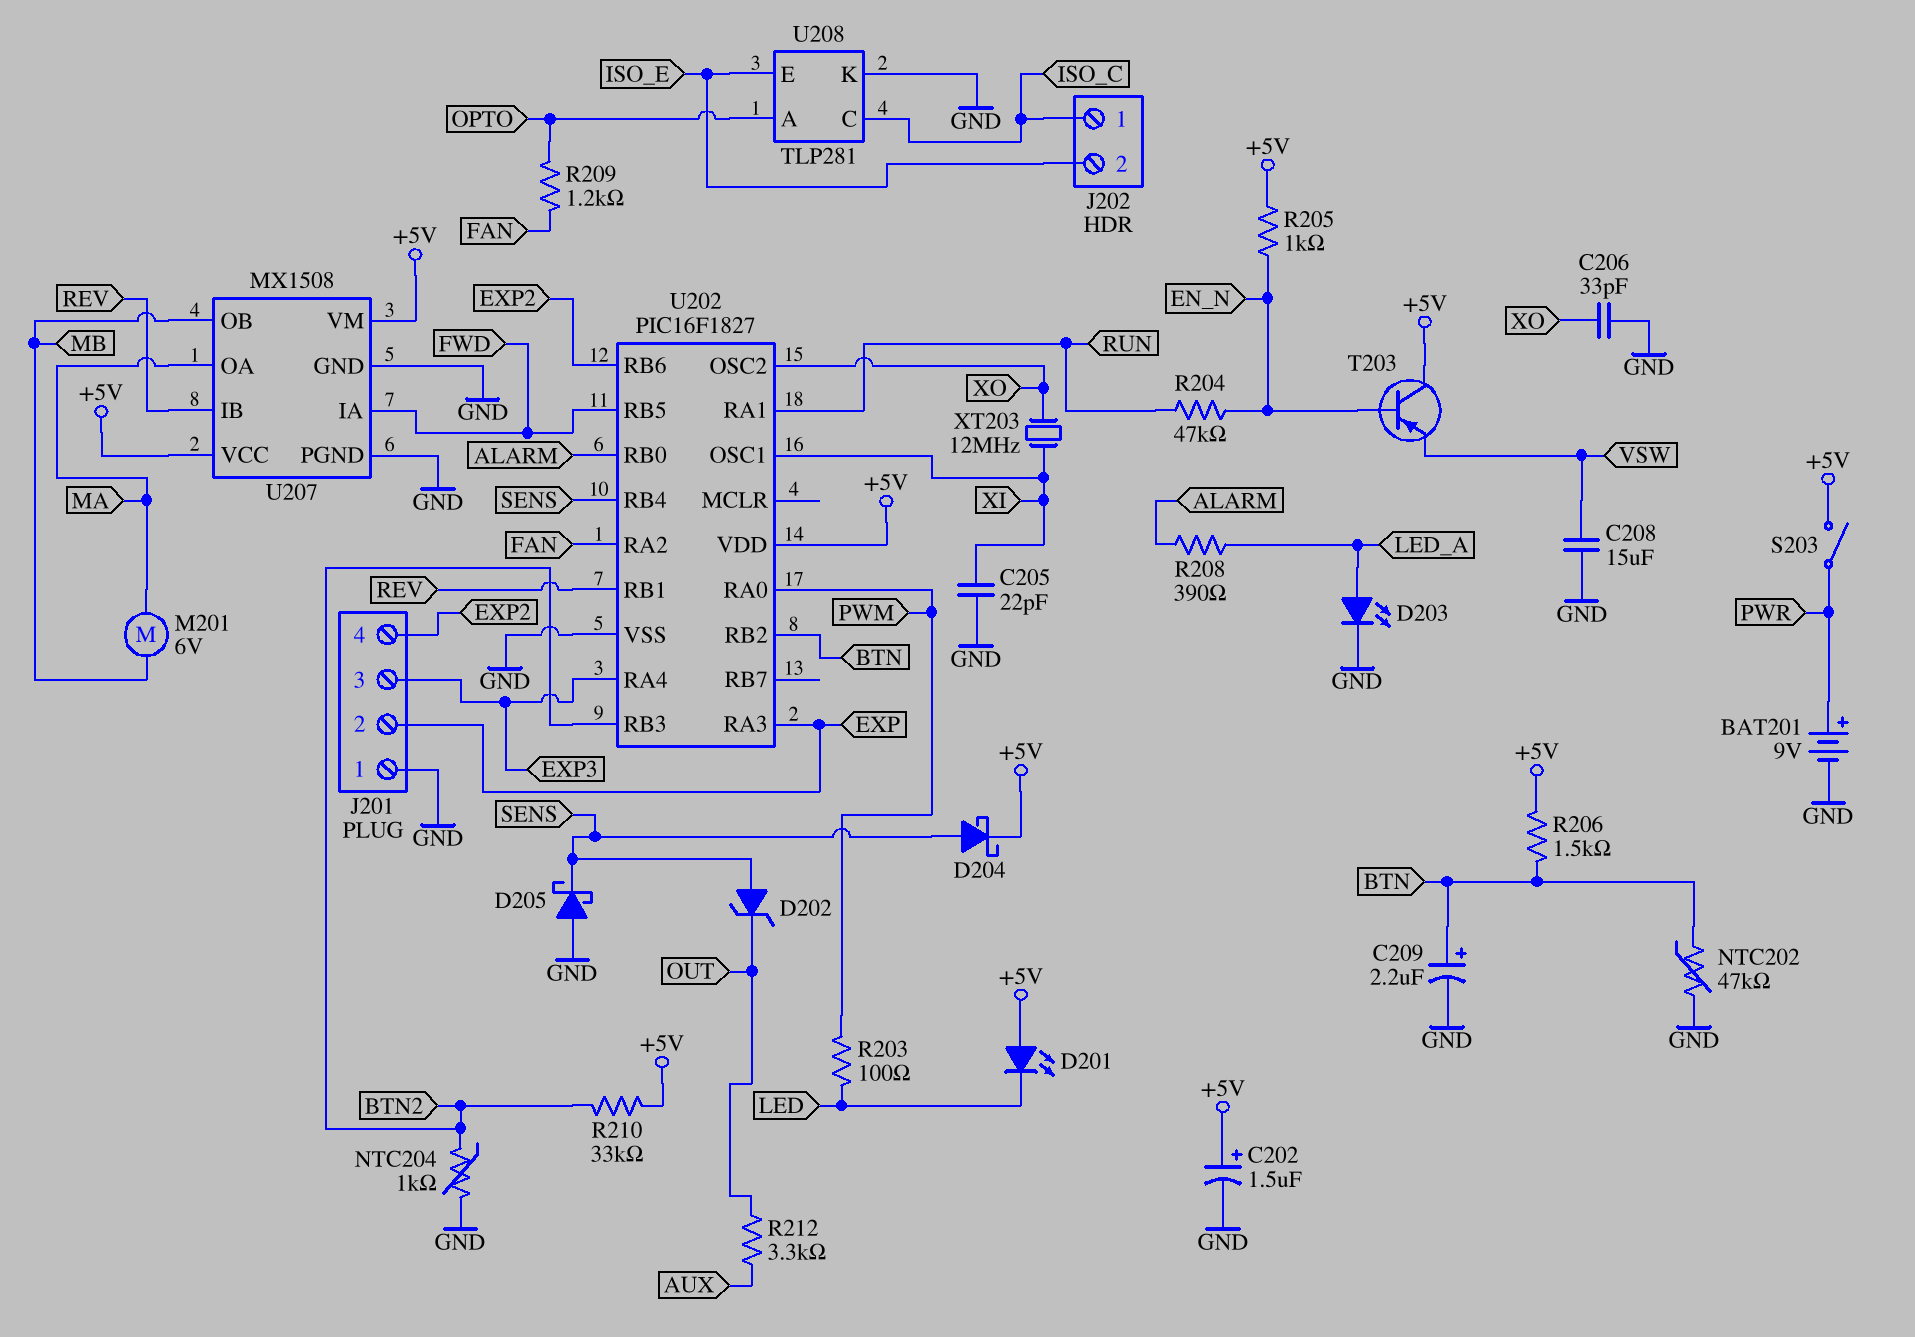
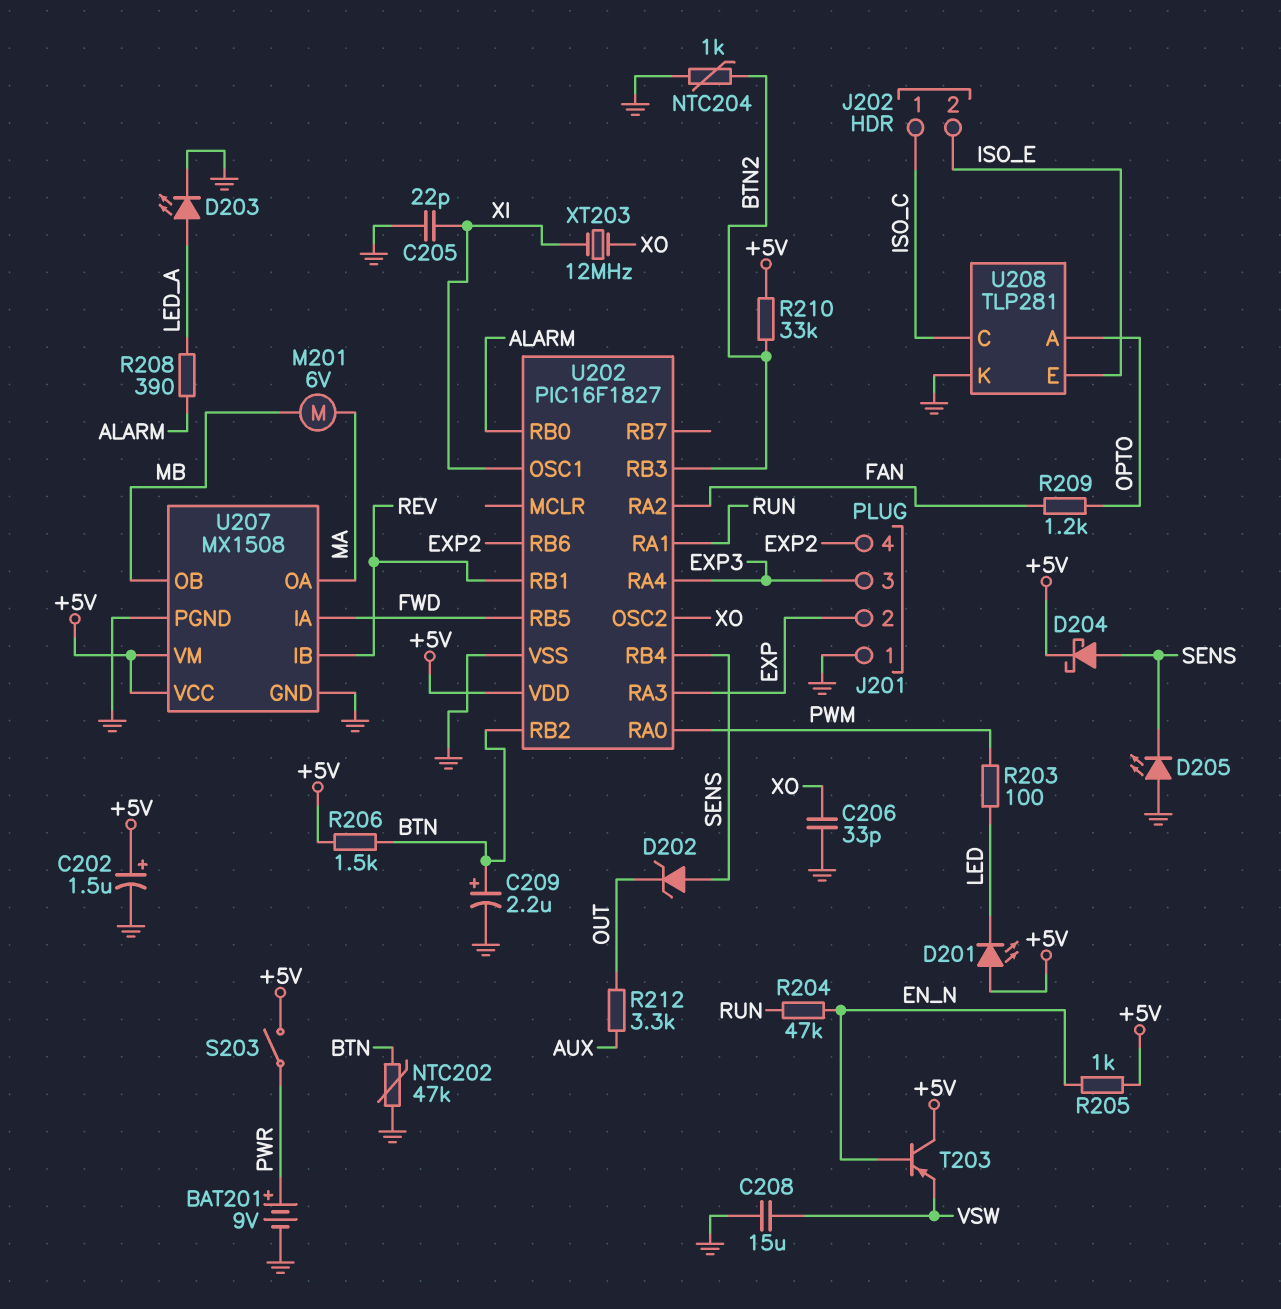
D205: schottky (A GND, K SENS) -> LED (A GND, K SENS)

